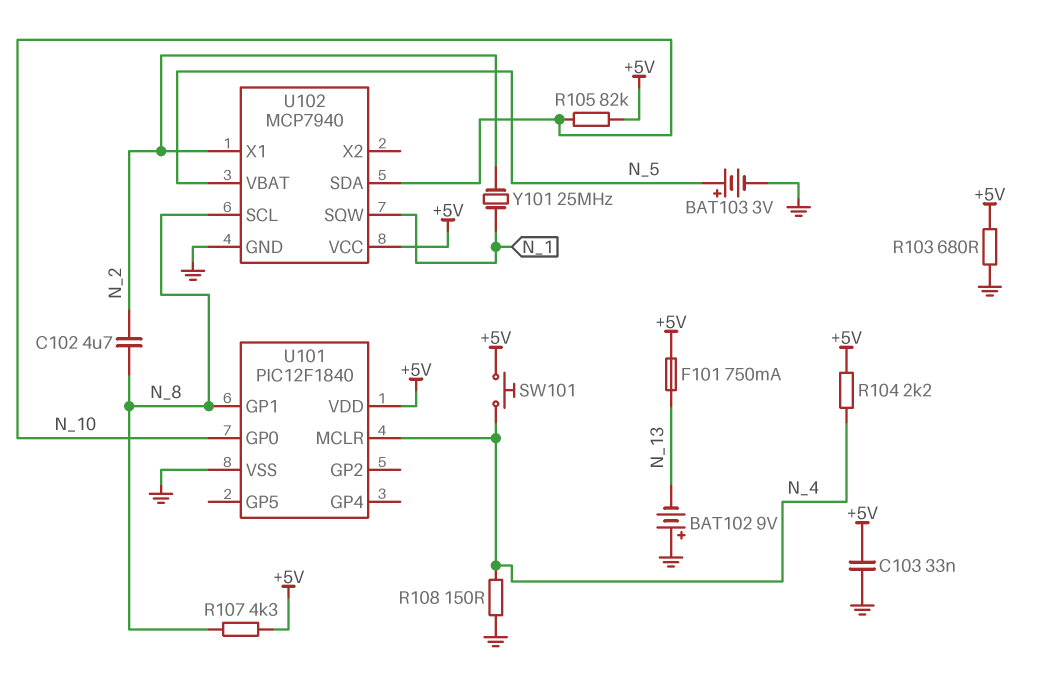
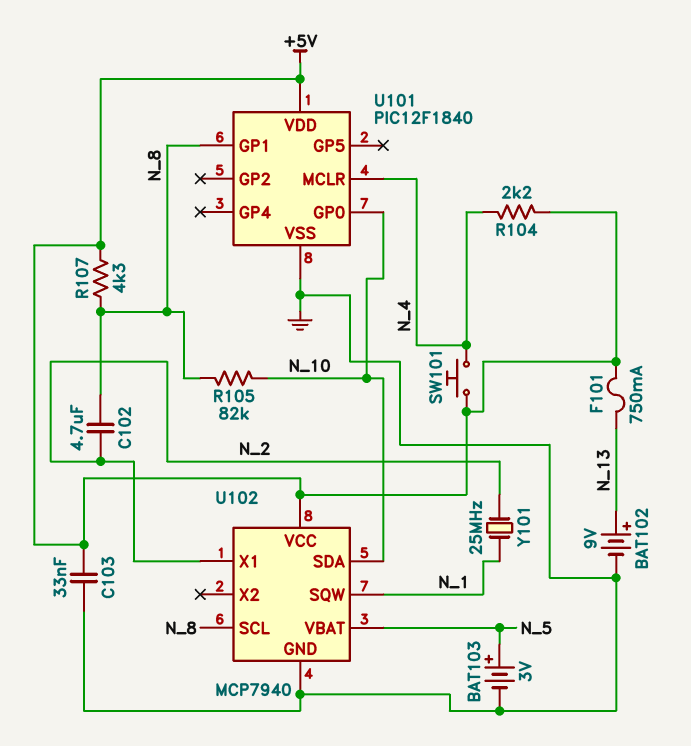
BAT102: 9V (plus GND, minus N_13) -> 9V (plus N_13, minus GND)
R103: 680 (+5V, GND) -> none
R105: 82k (+5V, N_10) -> 82k (N_8, N_10)
R108: 150 (GND, N_4) -> none

